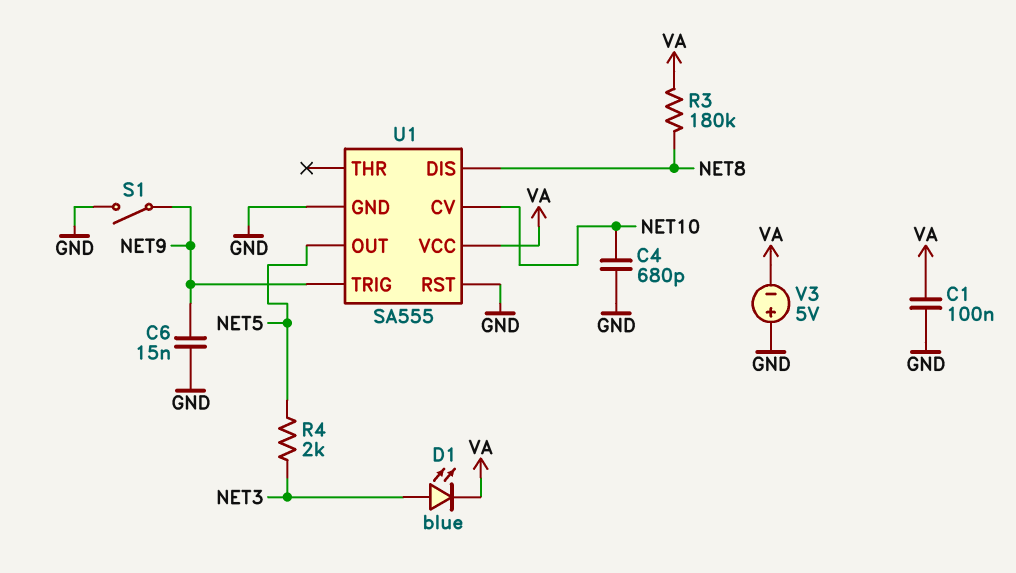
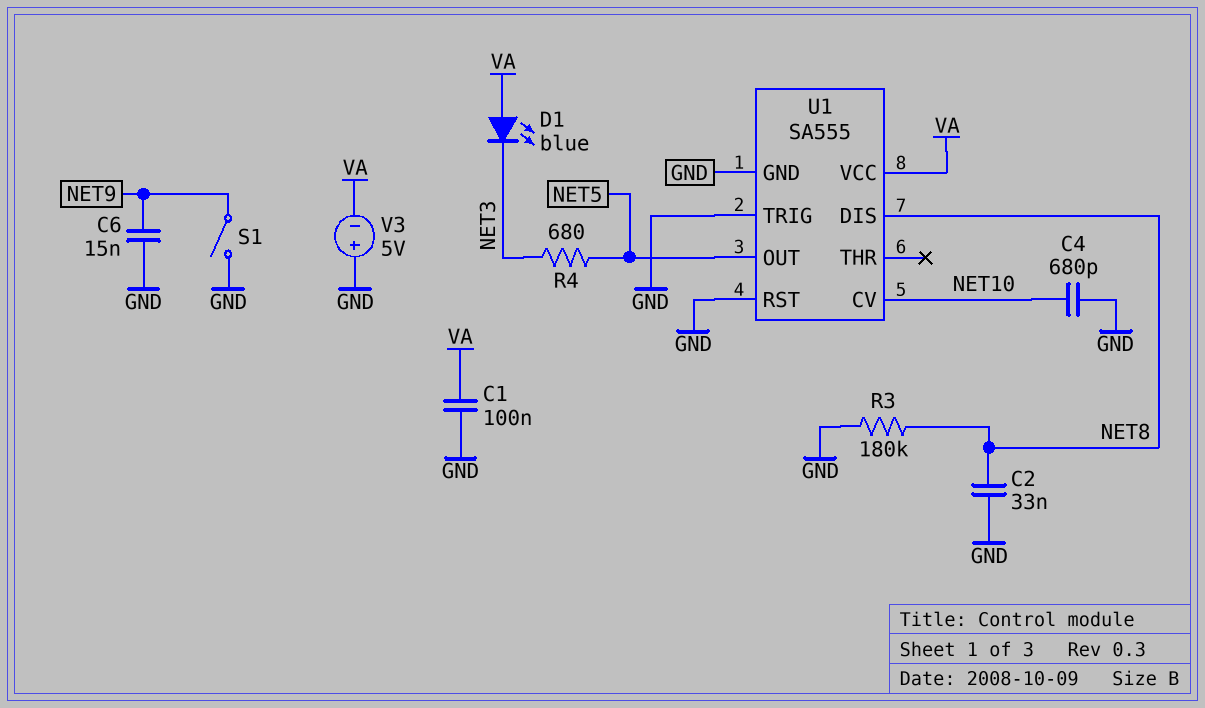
C2: none -> 33nF (GND, NET8)
D1: LED blue (A NET3, K VA) -> LED blue (A VA, K NET3)
R3: 180k (NET8, VA) -> 180k (GND, NET8)
R4: 2k (NET3, NET5) -> 680 (NET3, NET5)
U1 pin TRIG: NET9 -> GND

